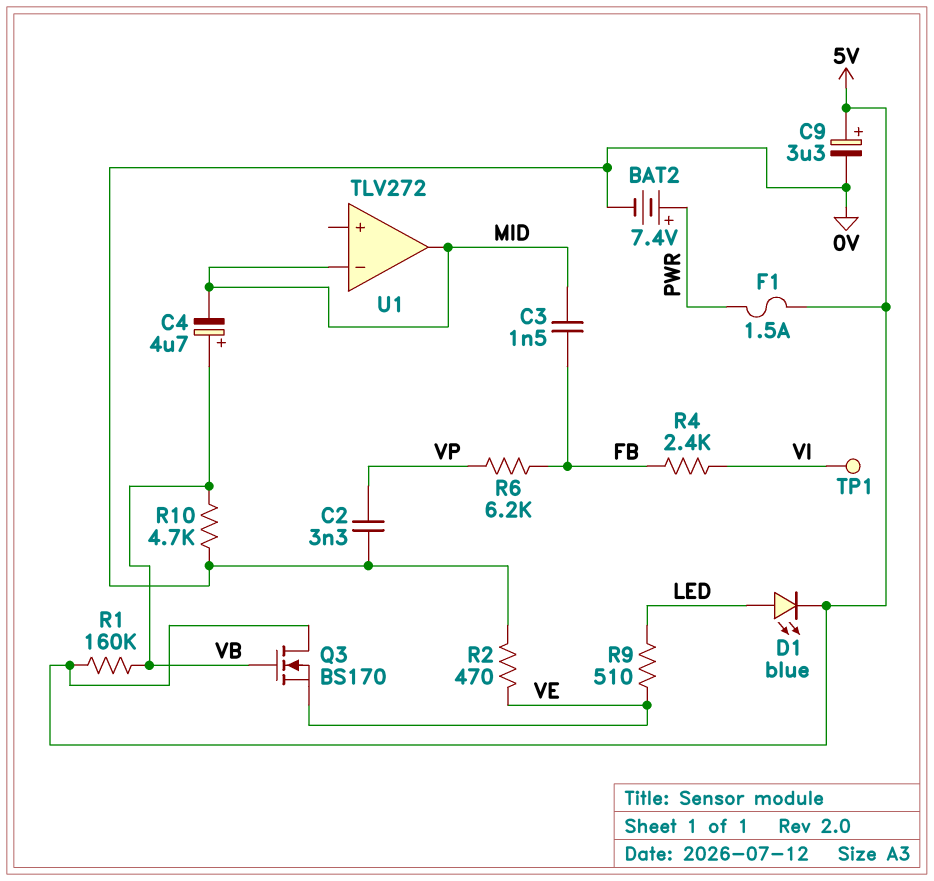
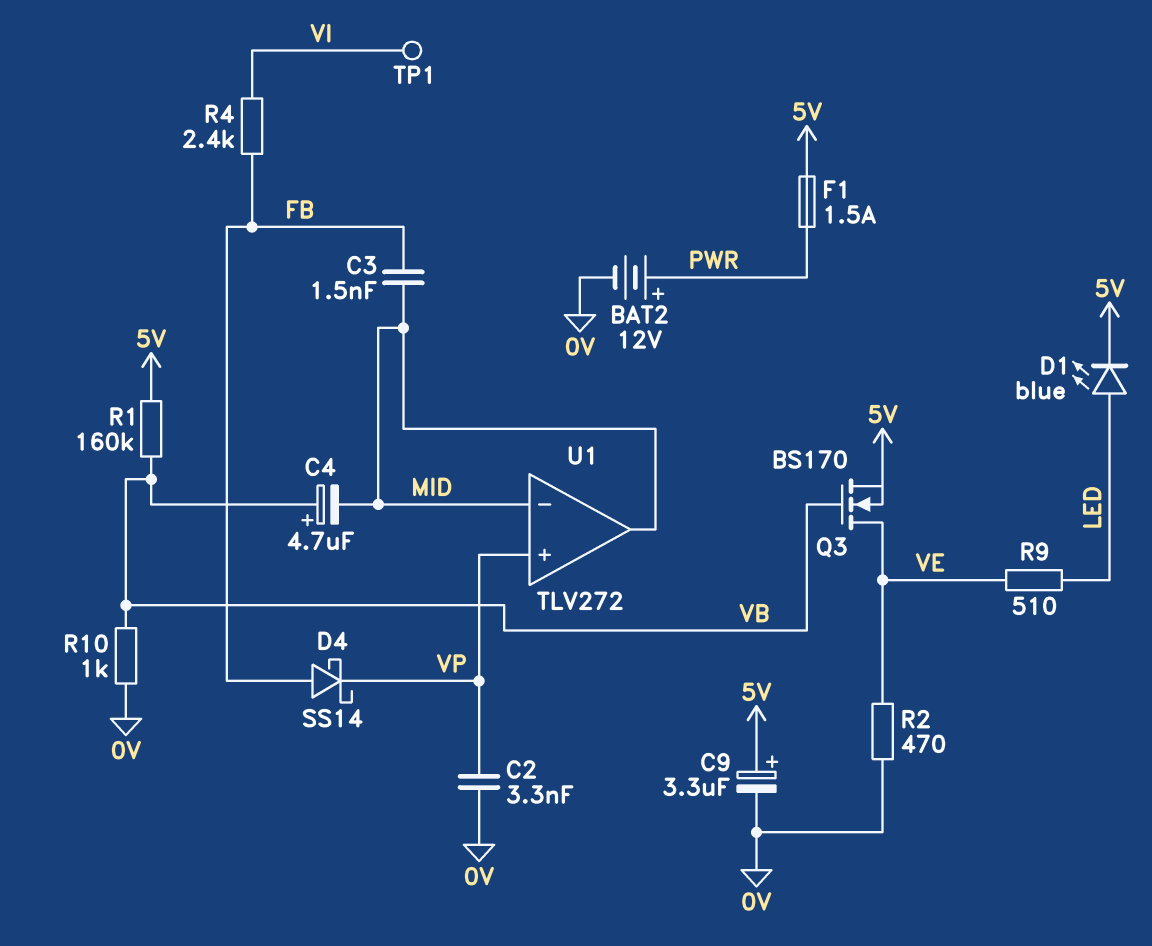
BAT2: 7.4V (plus PWR, minus 0V) -> 12V (plus PWR, minus 0V)
D4: none -> schottky SS14 (A FB, K VP)
Q3: NMOS BS170 (G VB, D 5V, S VE) -> NMOS BS170 (G VB, D VE, S 5V)
R6: 6.2k (FB, VP) -> none
R10: 4.7k (0V, VB) -> 1k (0V, VB)
U1 pin in+: none -> VP

